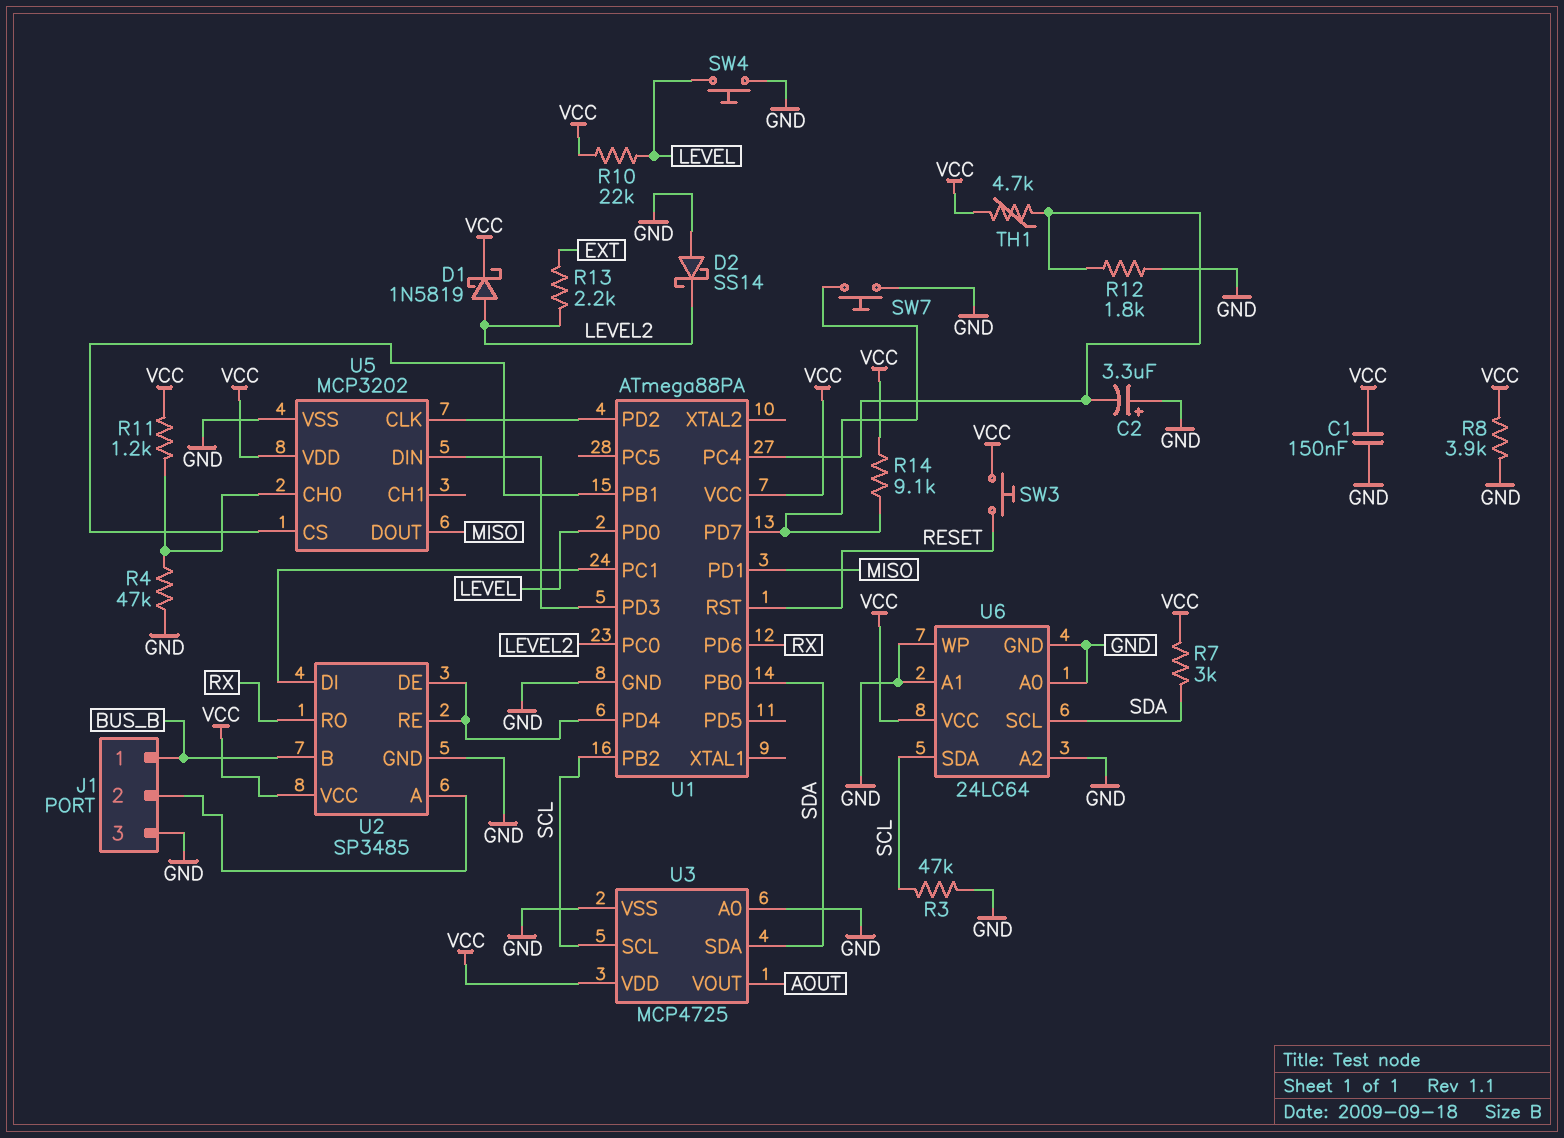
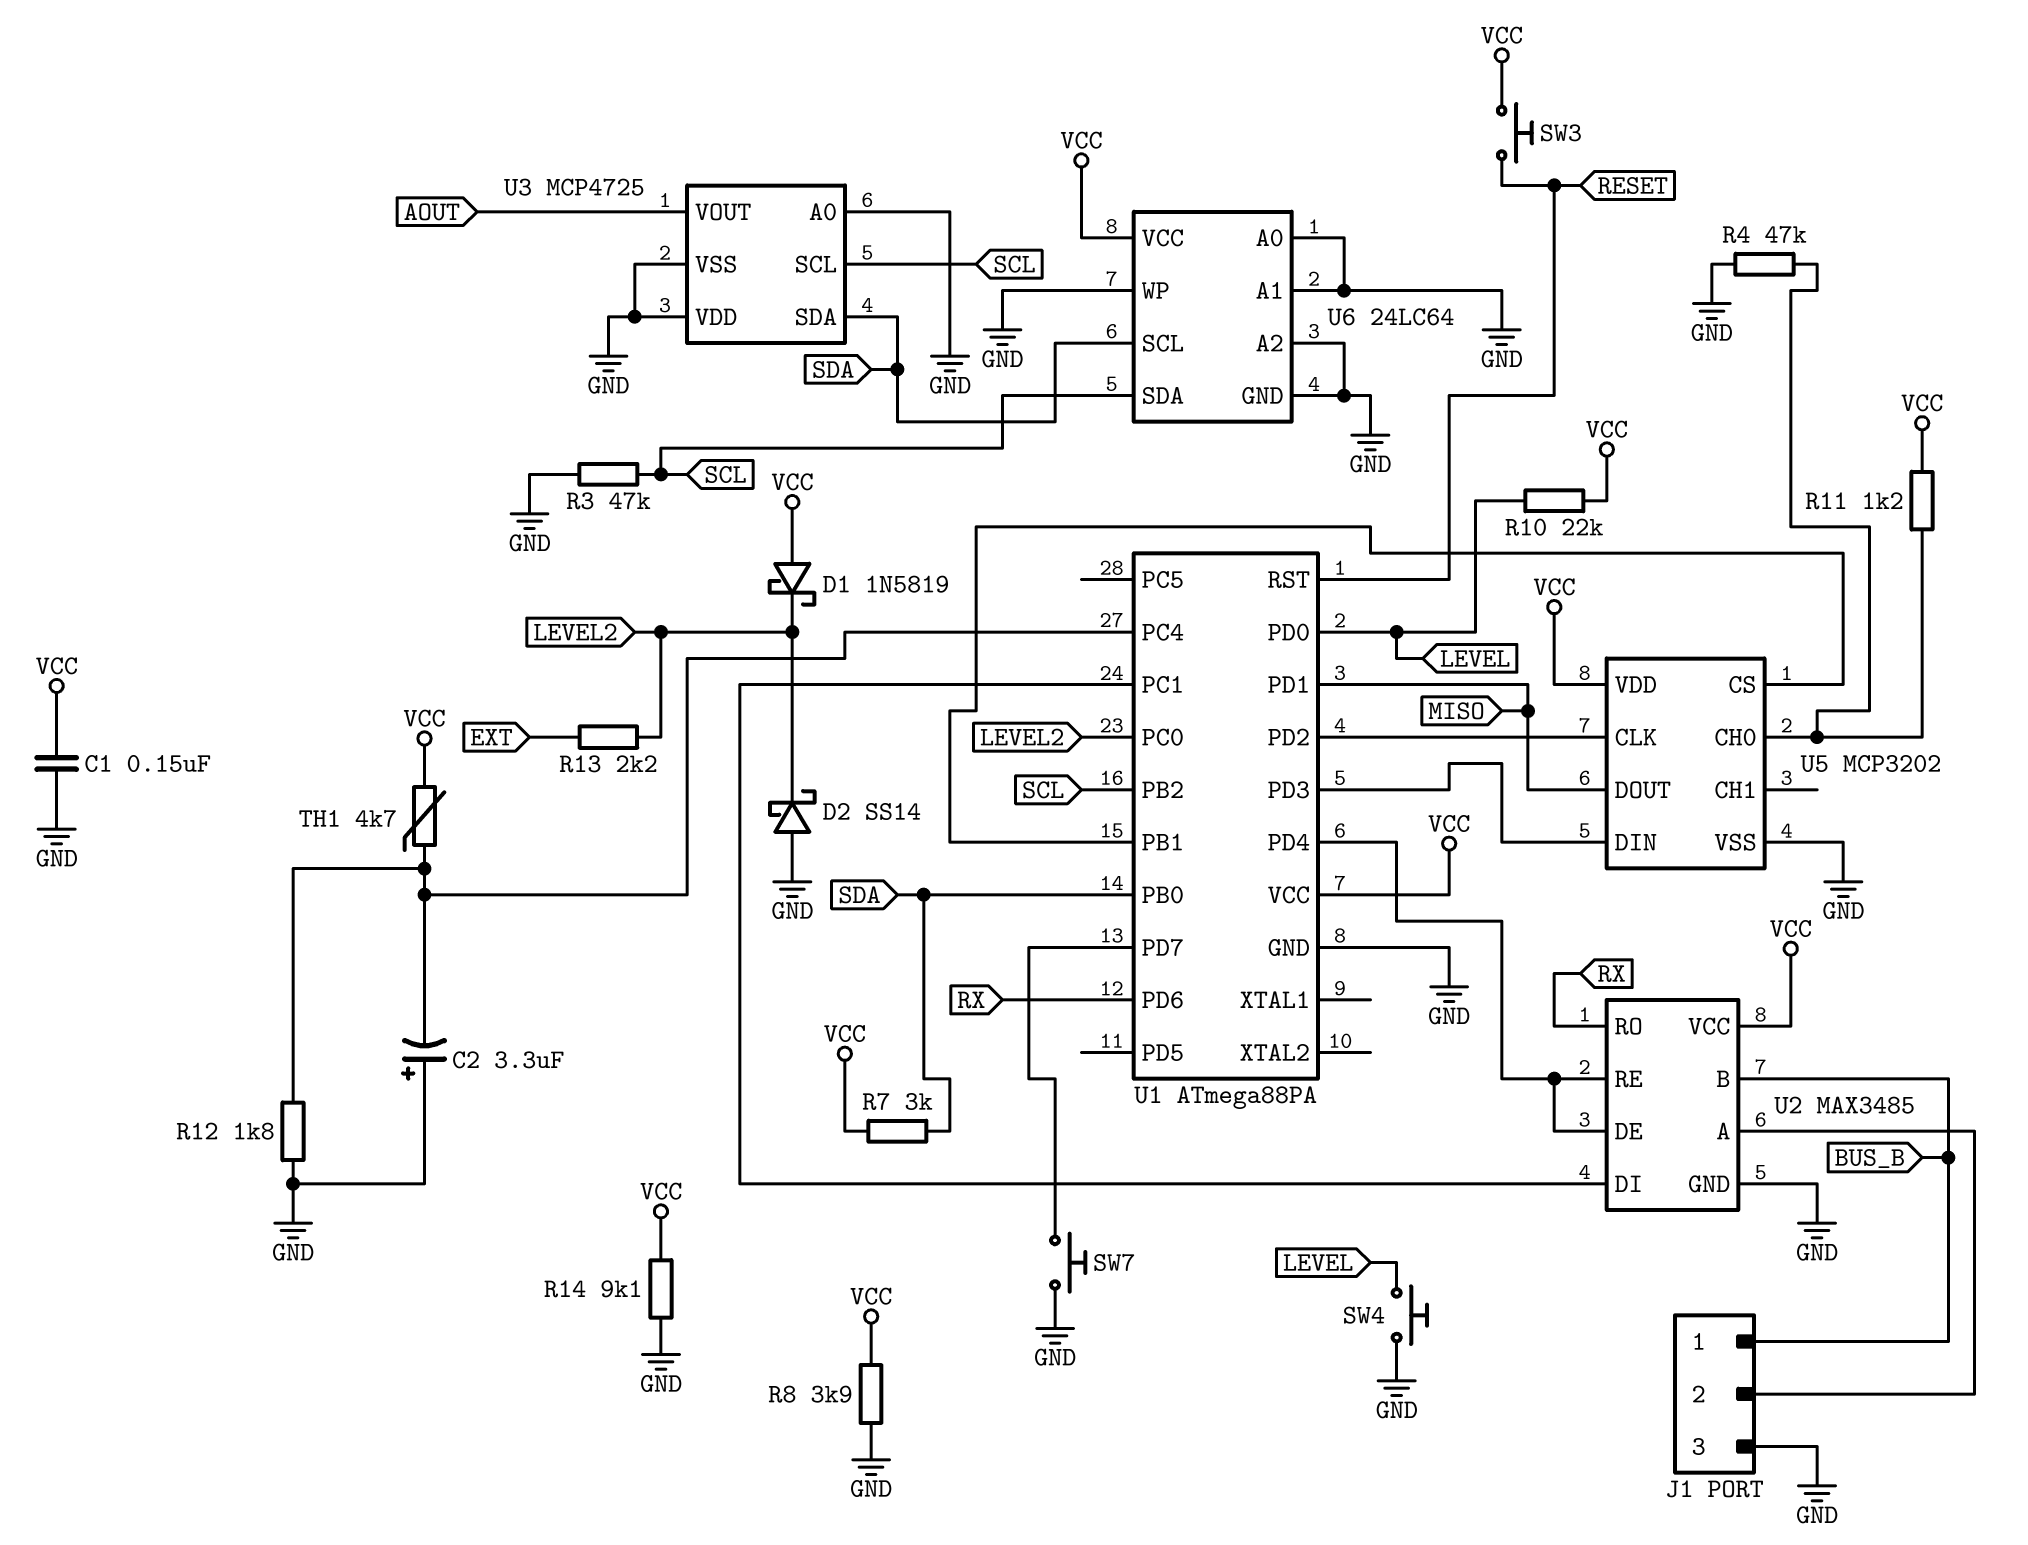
D1: schottky 1N5819 (A LEVEL2, K VCC) -> schottky 1N5819 (A VCC, K LEVEL2)
R14: 9.1k (U1/PD7, VCC) -> 9.1k (GND, VCC)
U2: SP3485 -> MAX3485
U3 pin VDD: VCC -> GND

